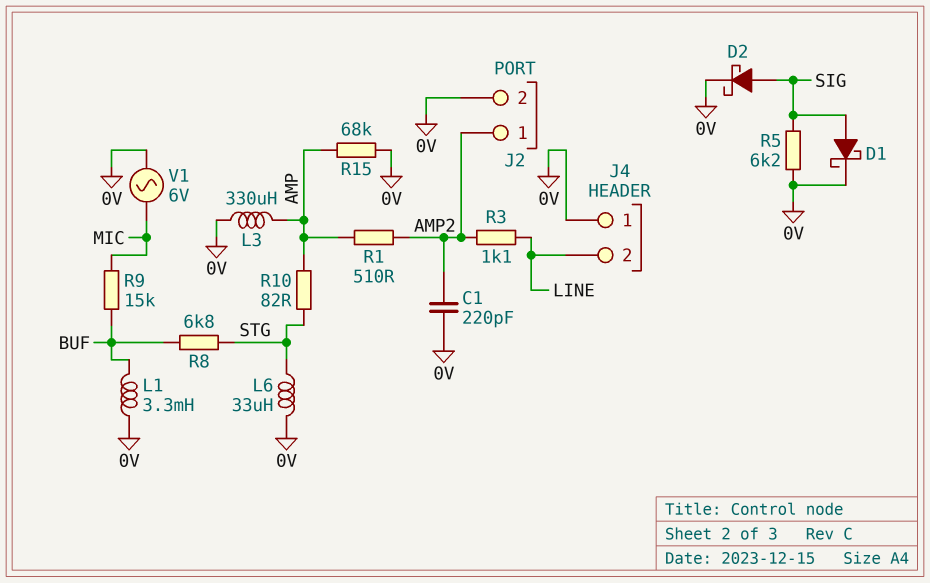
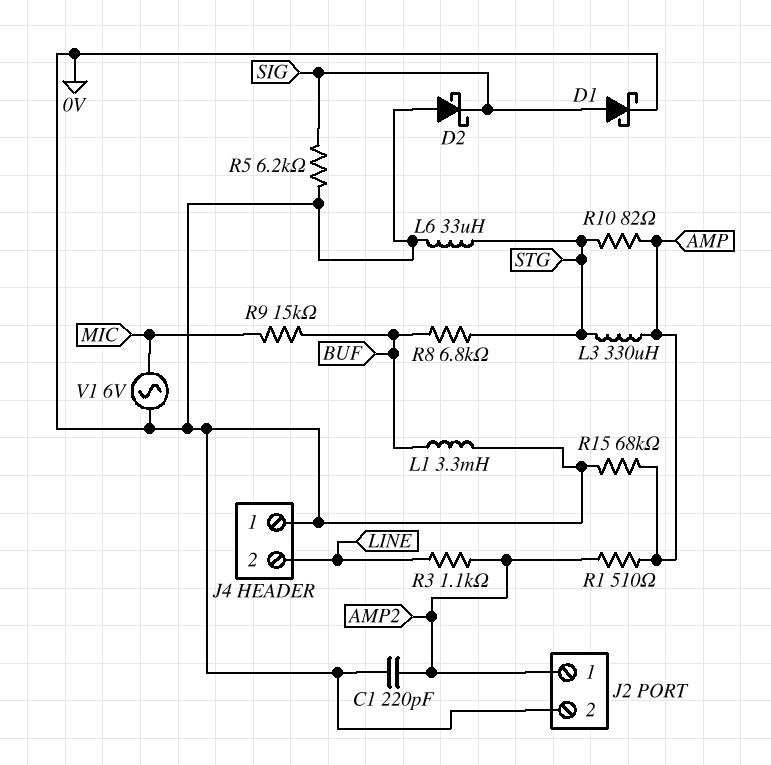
D2: schottky (A SIG, K 0V) -> schottky (A 0V, K SIG)
L3: 330uH (0V, AMP) -> 330uH (AMP, STG)

